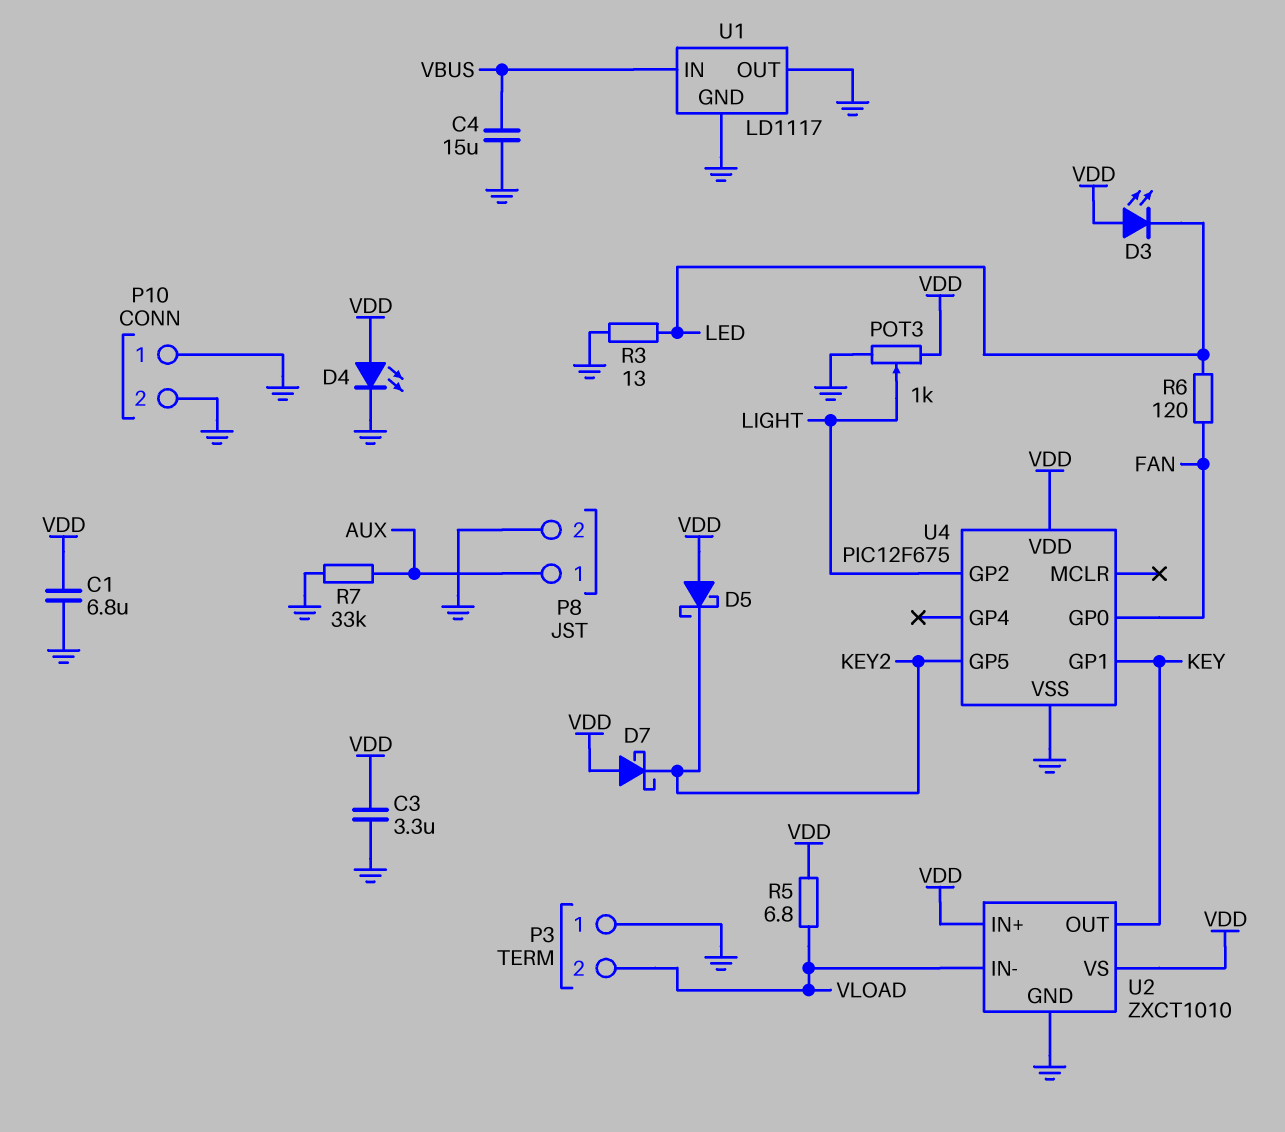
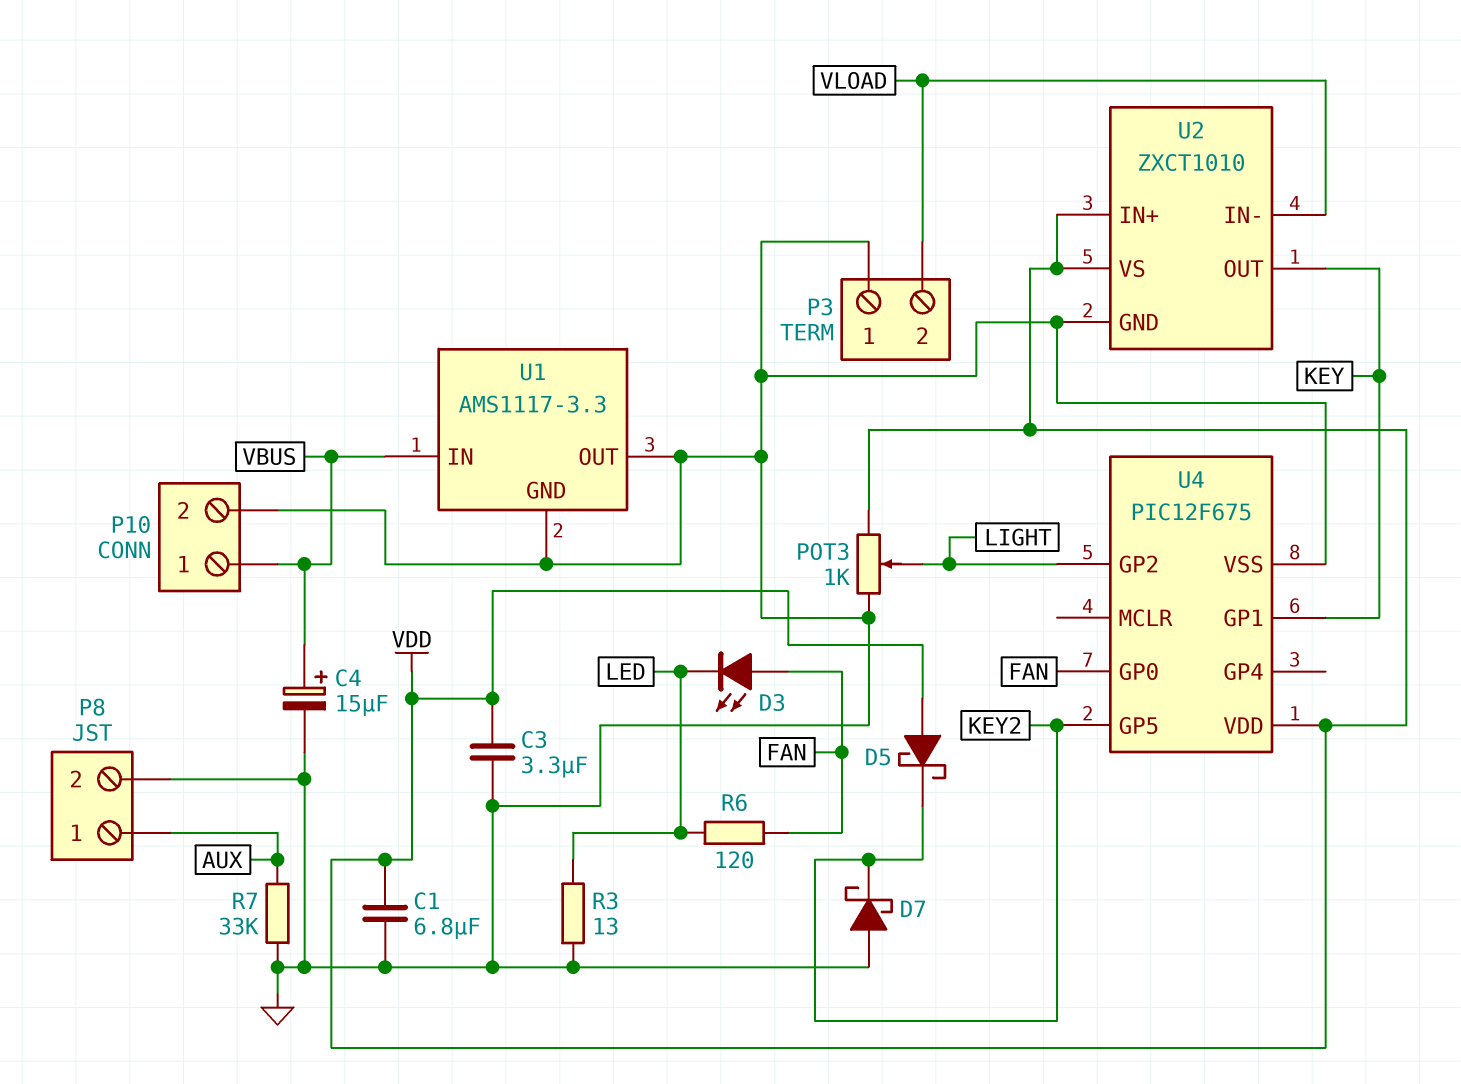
C4: 15uF (GND, VBUS) -> 15uF (plus VBUS, minus GND)
D3: LED (A VDD, K LED) -> LED (A FAN, K LED)
D4: LED (A VDD, K GND) -> none
D7: schottky (A VDD, K KEY2) -> schottky (A GND, K KEY2)
P10 pin 1: GND -> VBUS
R5: 6.8 (VDD, VLOAD) -> none
U1: LD1117 -> AMS1117-3.3

